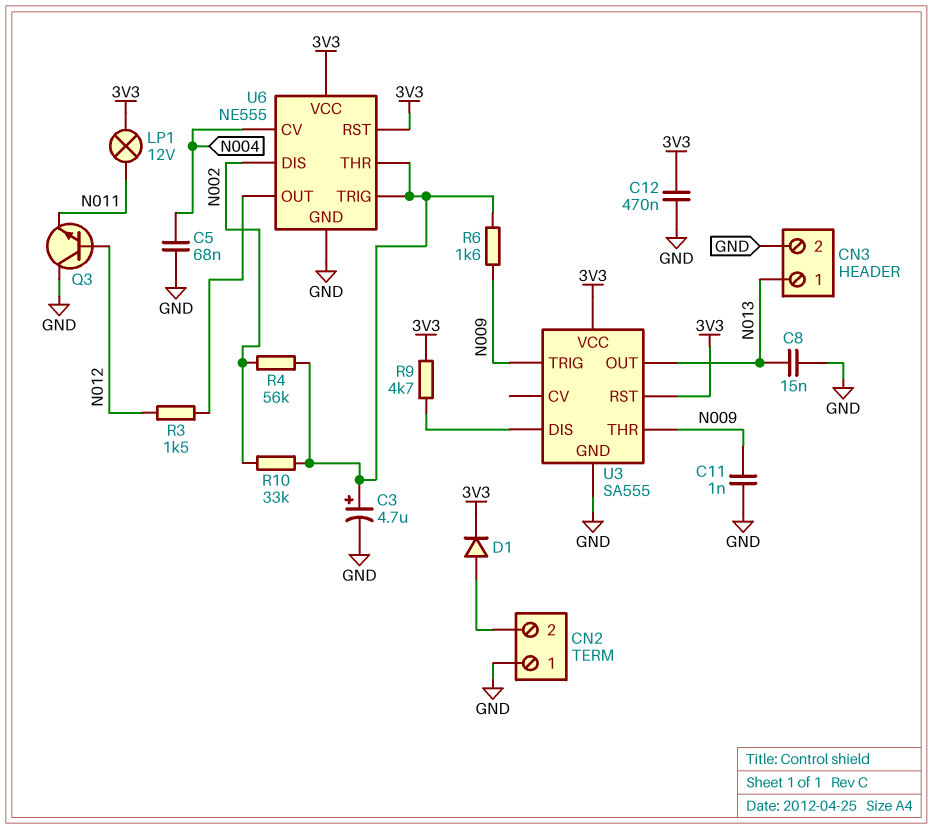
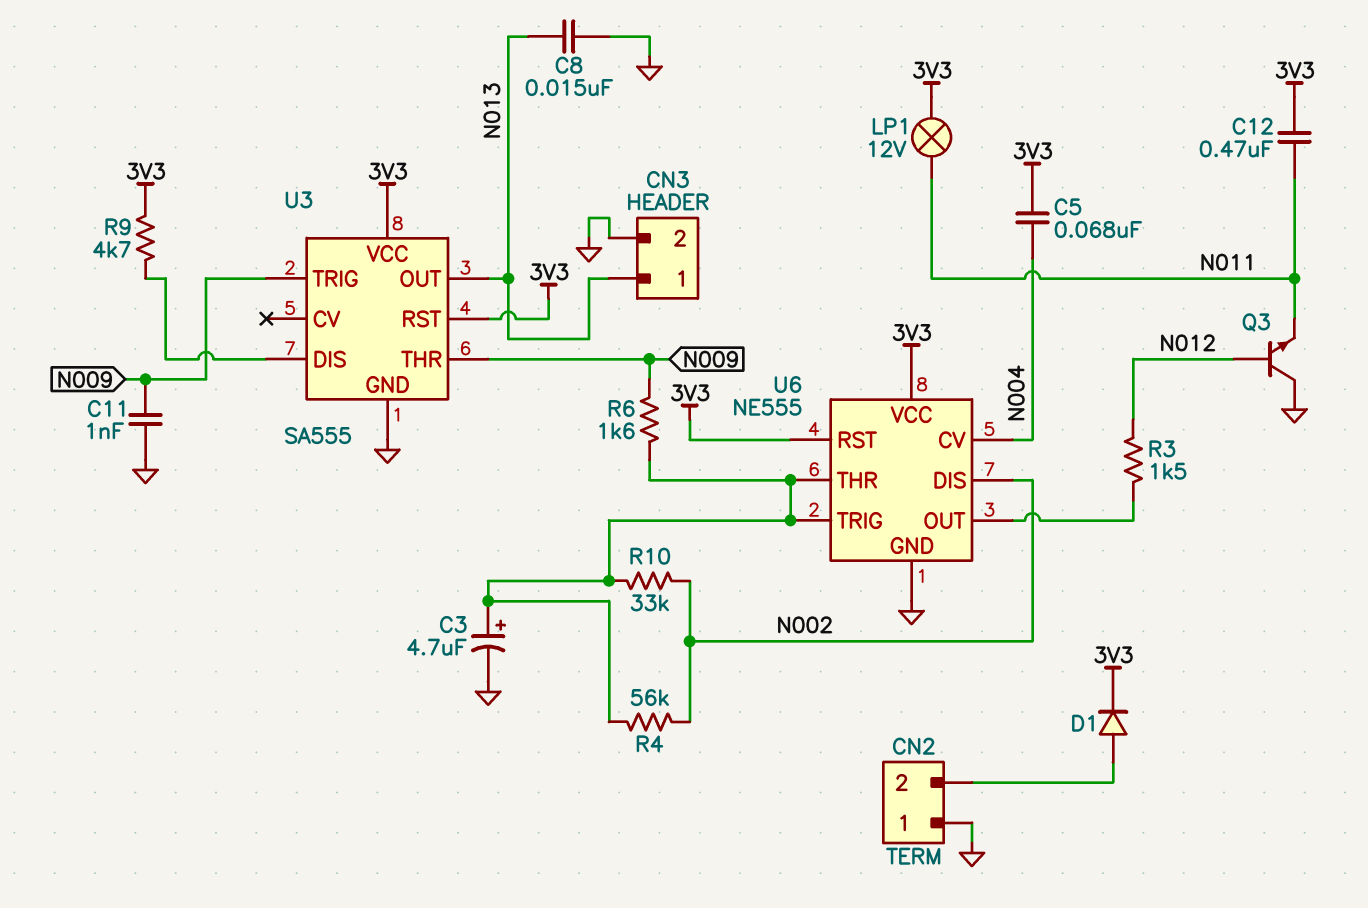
C5: 68nF (GND, N004) -> 68nF (3V3, N004)
C12: 470nF (3V3, GND) -> 470nF (3V3, N011)

